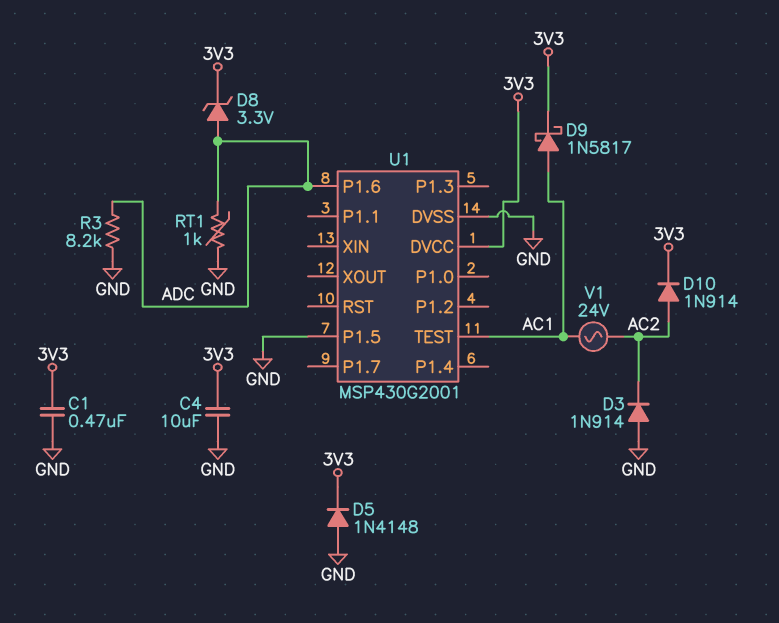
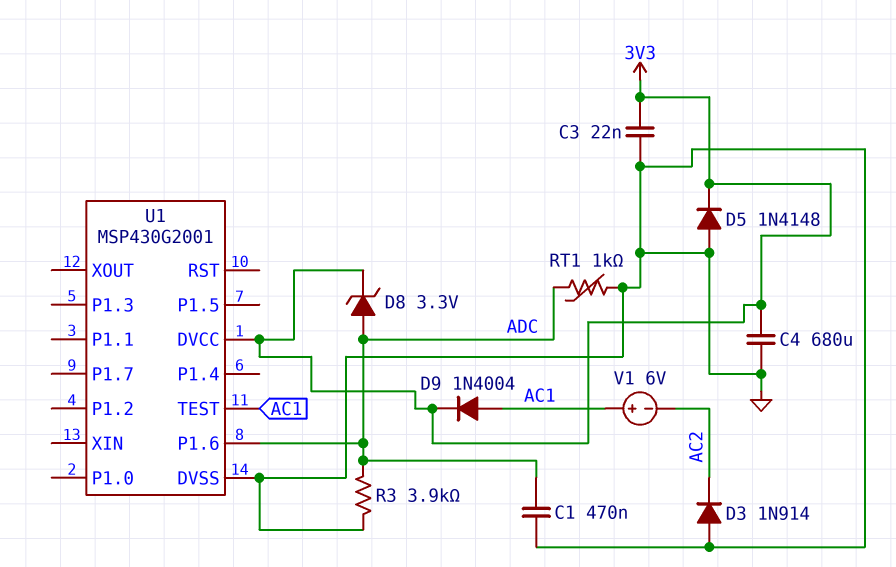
C1: 470nF (3V3, GND) -> 470nF (ADC, GND)
C3: none -> 22nF (3V3, GND)
C4: 10uF (3V3, GND) -> 680uF (3V3, GND)
D9: schottky 1N5817 (A AC1, K 3V3) -> diode 1N4004 (A AC1, K 3V3)
D10: diode 1N914 (A AC2, K 3V3) -> none
R3: 8.2k (ADC, GND) -> 3.9k (ADC, GND)
U1 pin P1.5: GND -> none
V1: AC 24V (AC1, AC2) -> 6V (plus AC1, minus AC2)

